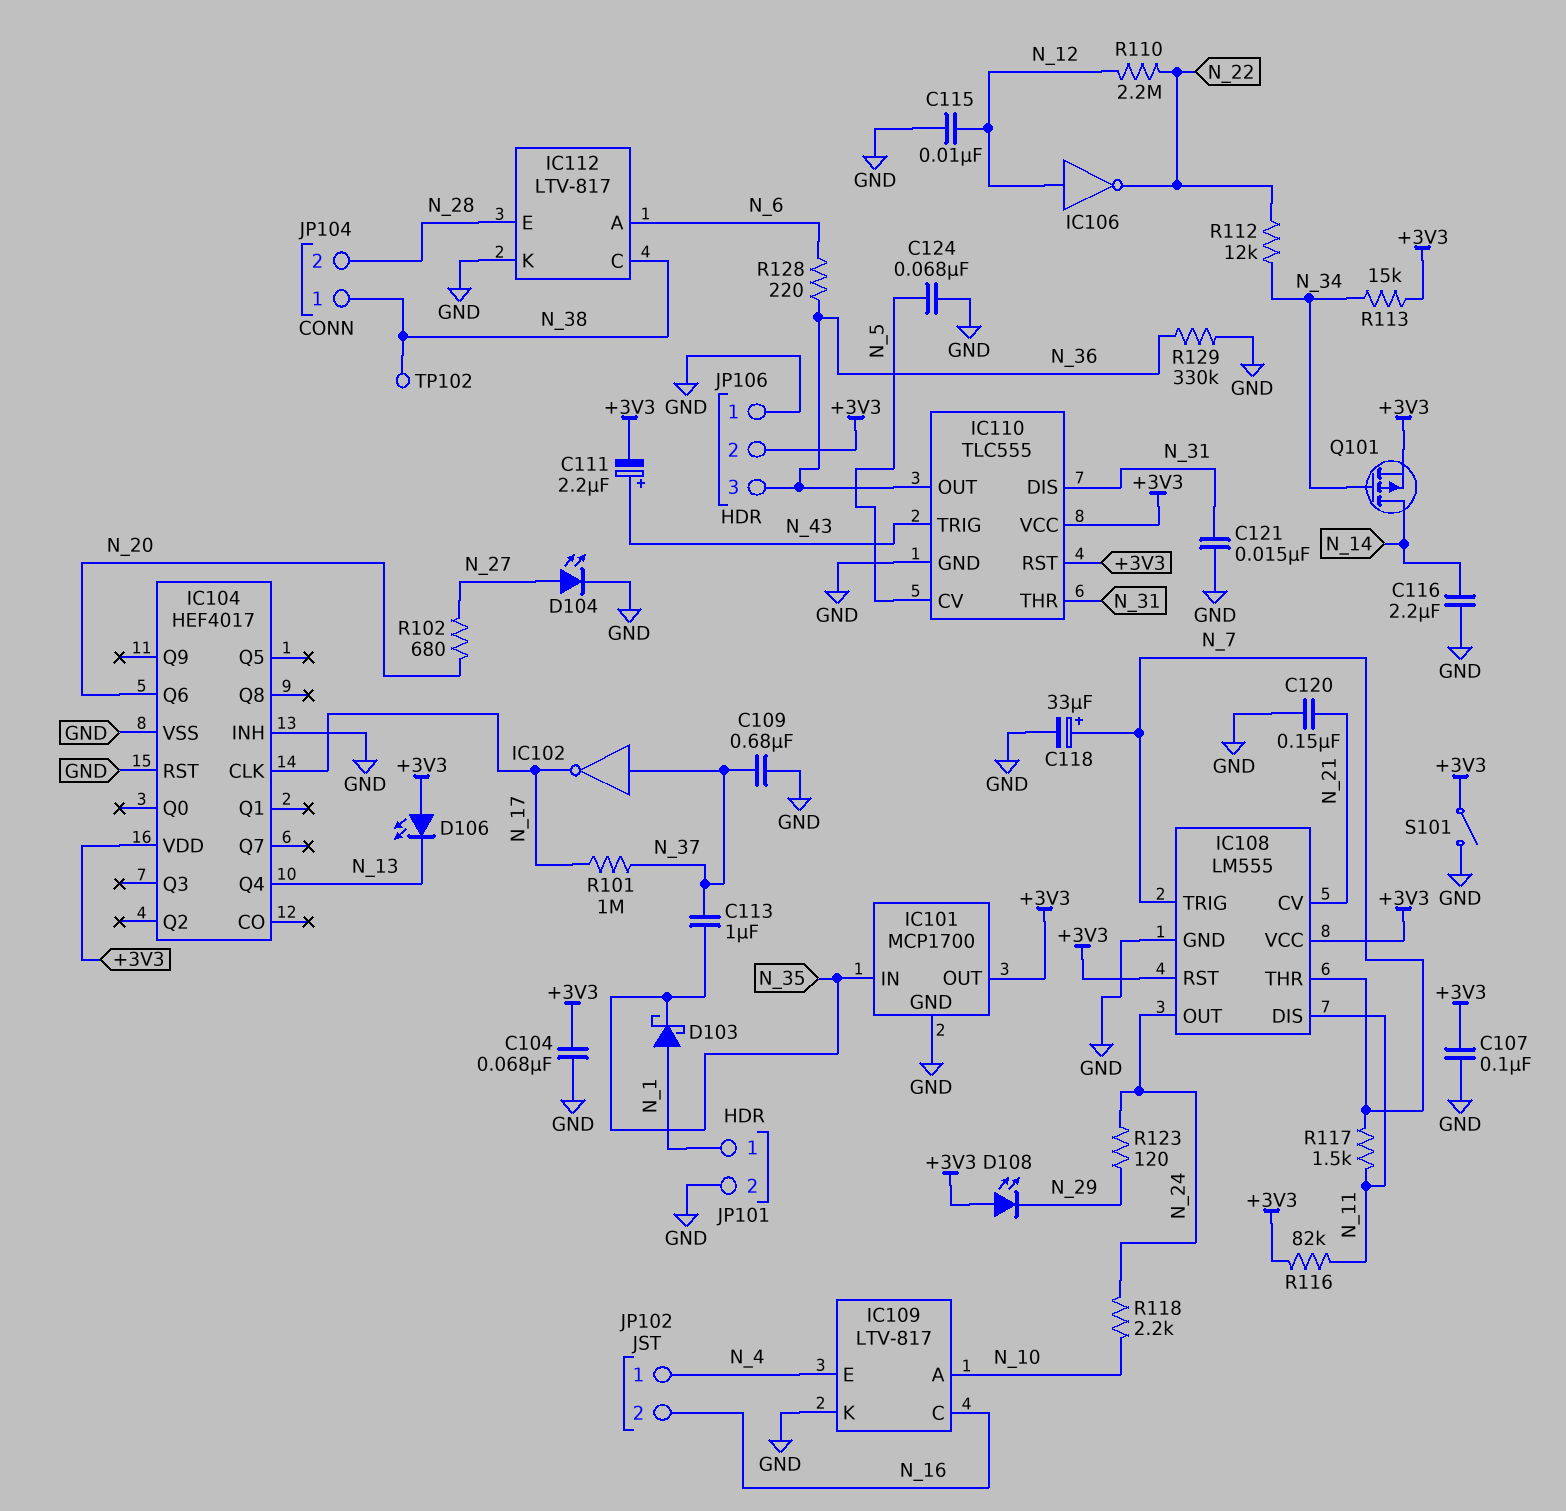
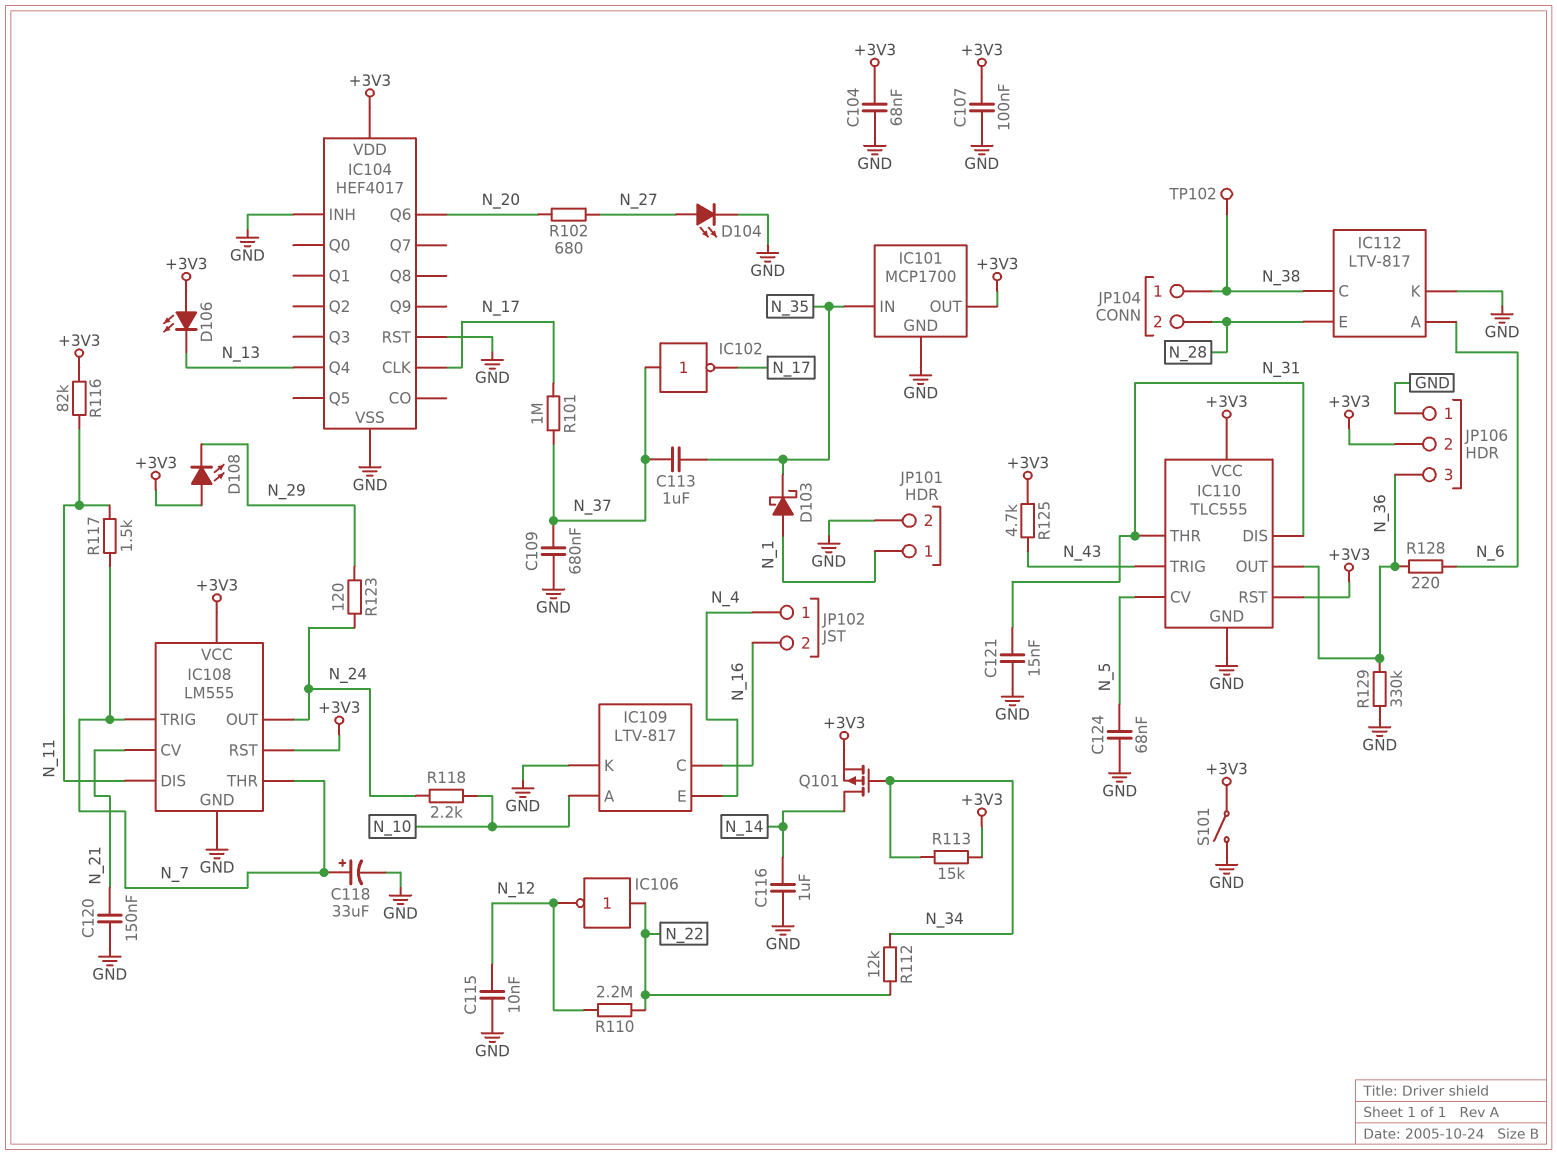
C111: 2.2uF (plus N_43, minus +3V3) -> none
C116: 2.2uF (GND, N_14) -> 1uF (GND, N_14)
IC106: NOT (in N_12, out N_22) -> NOT (in N_22, out N_12)
R125: none -> 4.7k (+3V3, N_43)

